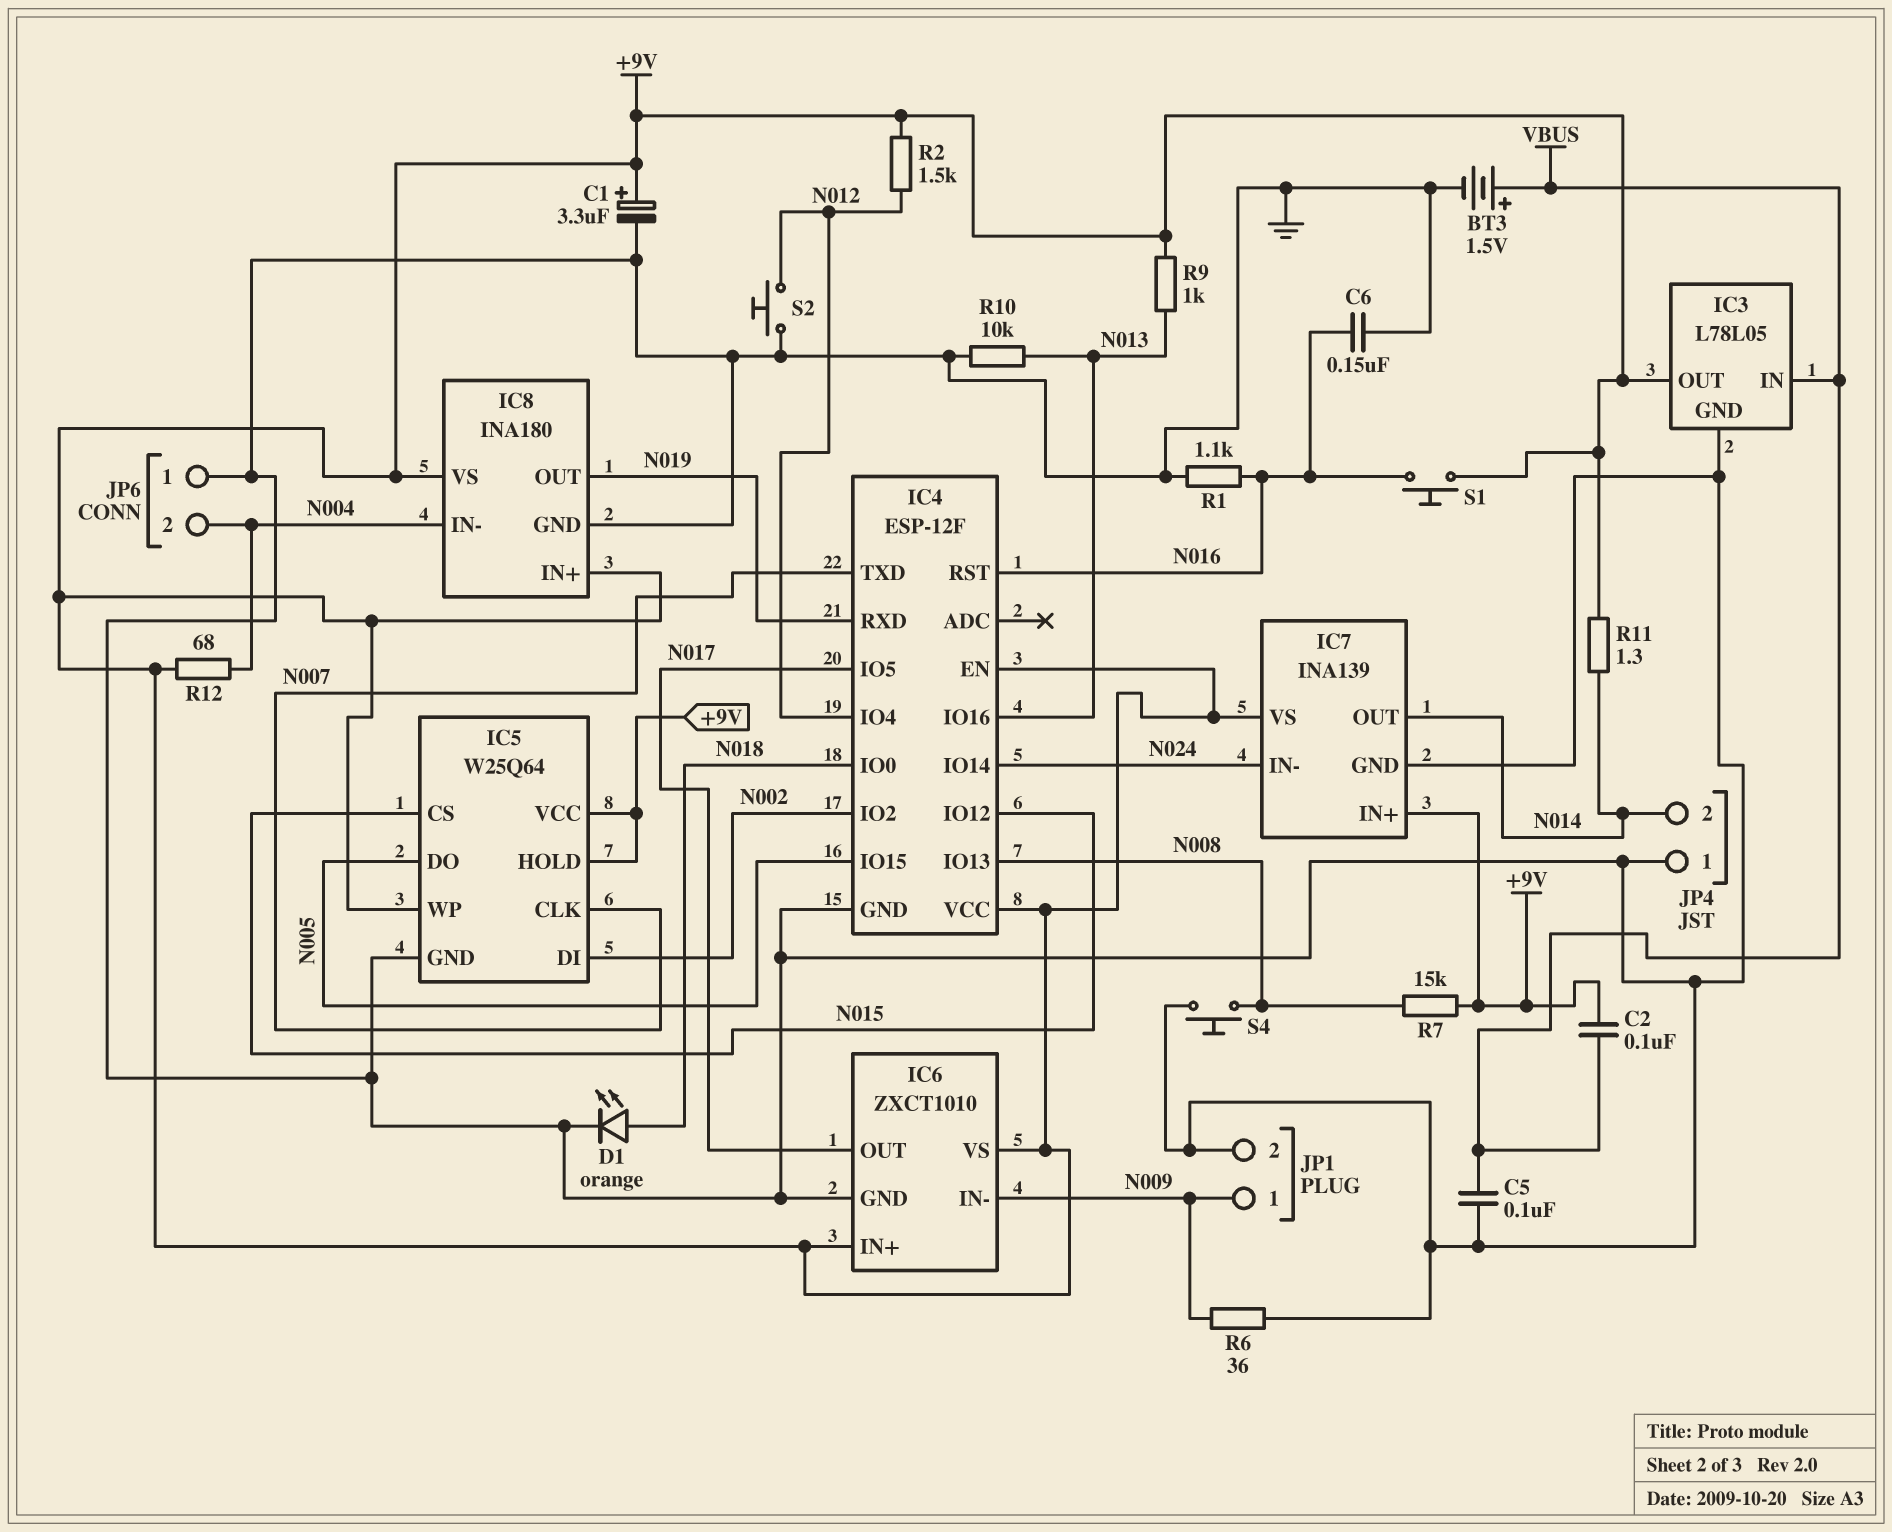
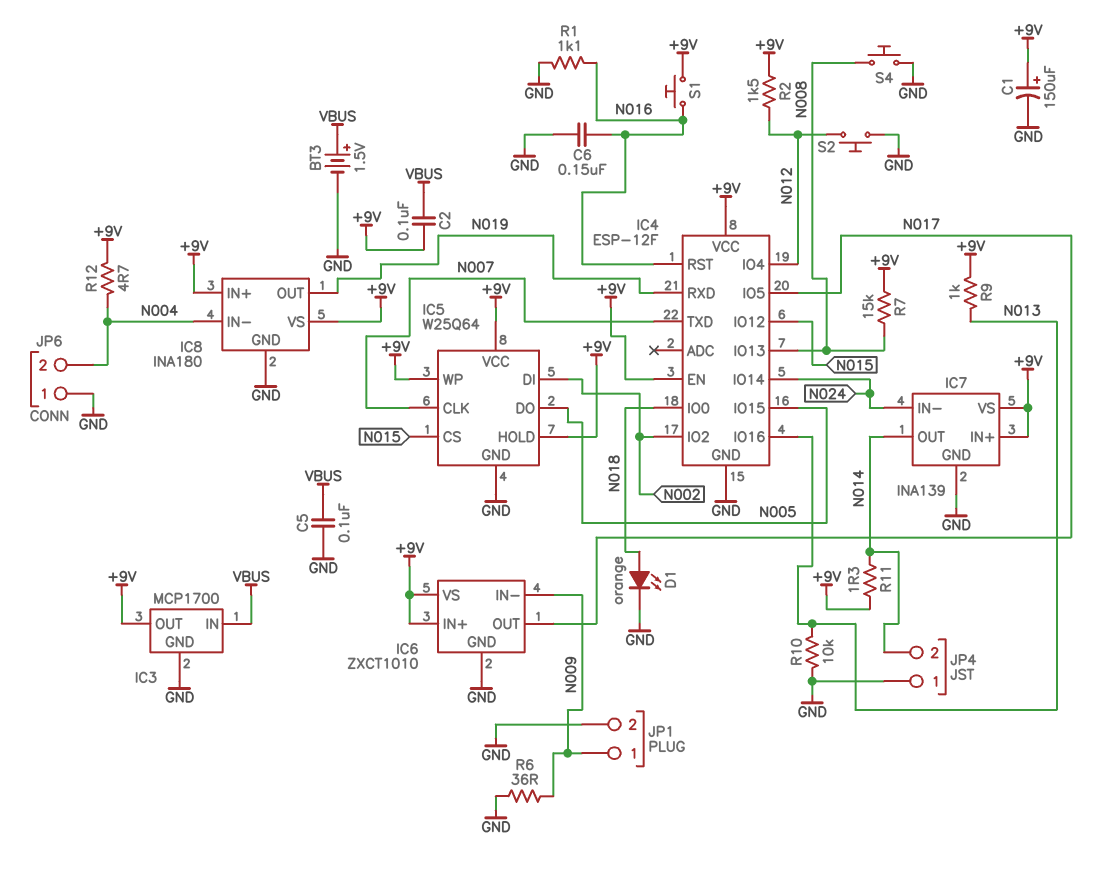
C1: 3.3uF (plus +9V, minus GND) -> 150uF (plus +9V, minus GND)
IC3: L78L05 -> MCP1700
R12: 68 (+9V, N004) -> 4.7 (+9V, N004)

